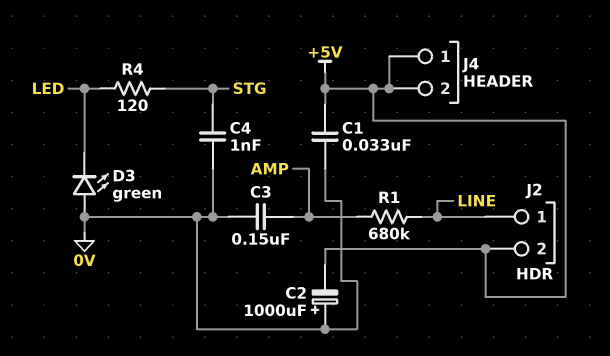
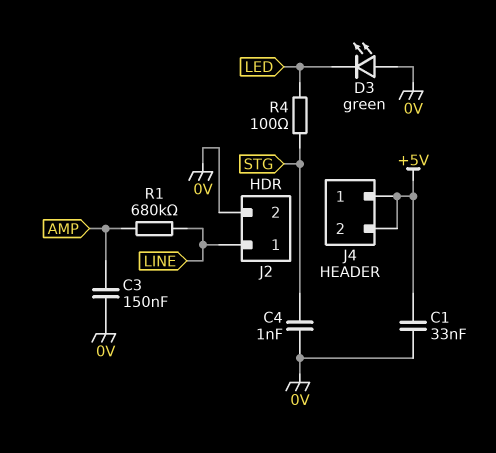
C2: 1000uF (plus 0V, minus +5V) -> none
J2 pin 2: +5V -> 0V
R4: 120 (LED, STG) -> 100 (LED, STG)

